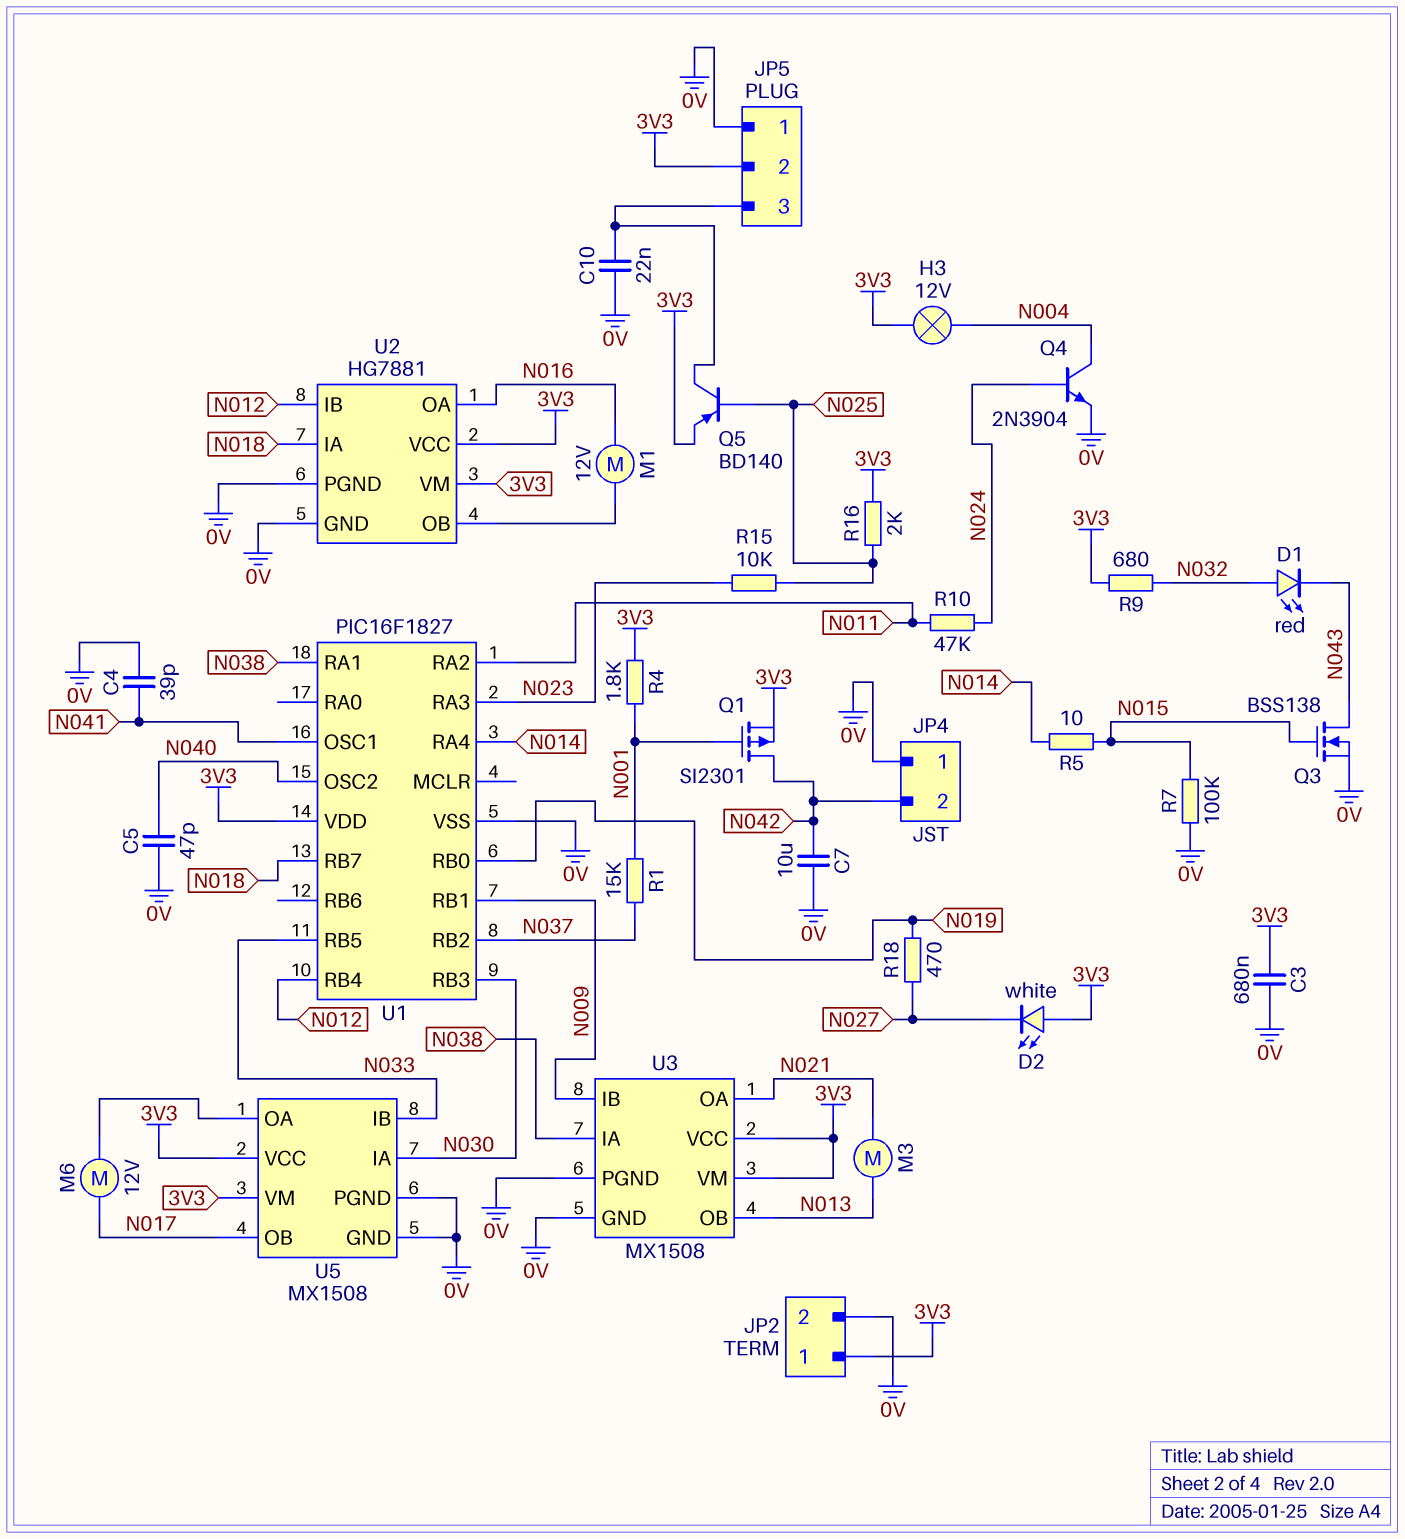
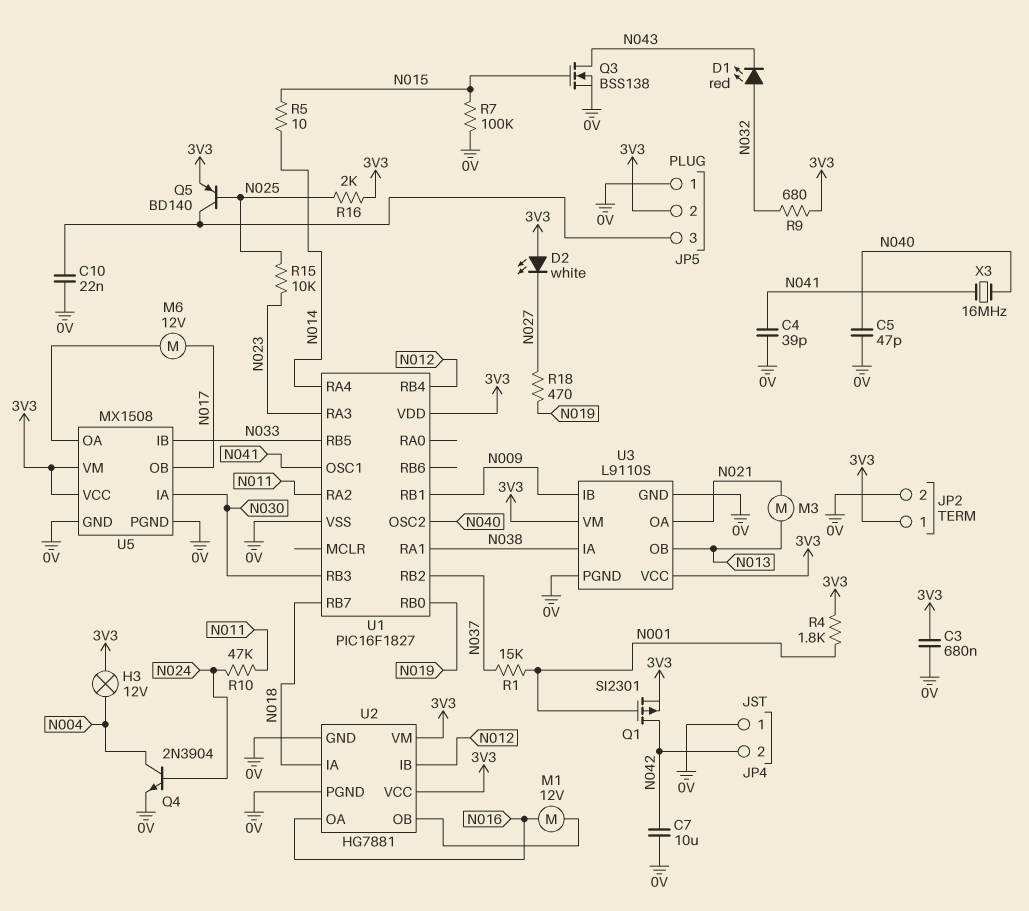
U3: MX1508 -> L9110S
X3: none -> 16MHz (N040, N041)

